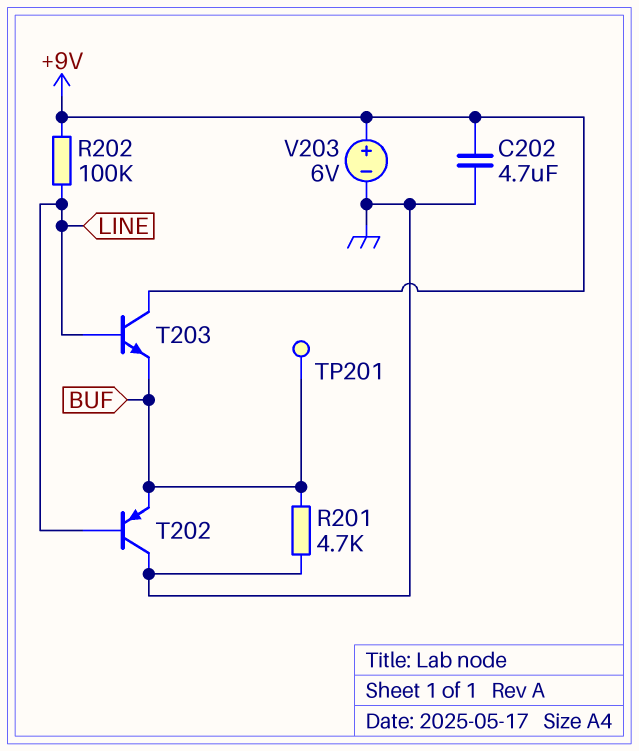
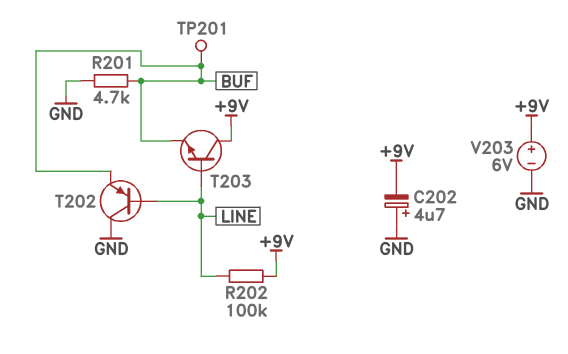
C202: 4.7uF (+9V, GND) -> 4.7uF (plus GND, minus +9V)

